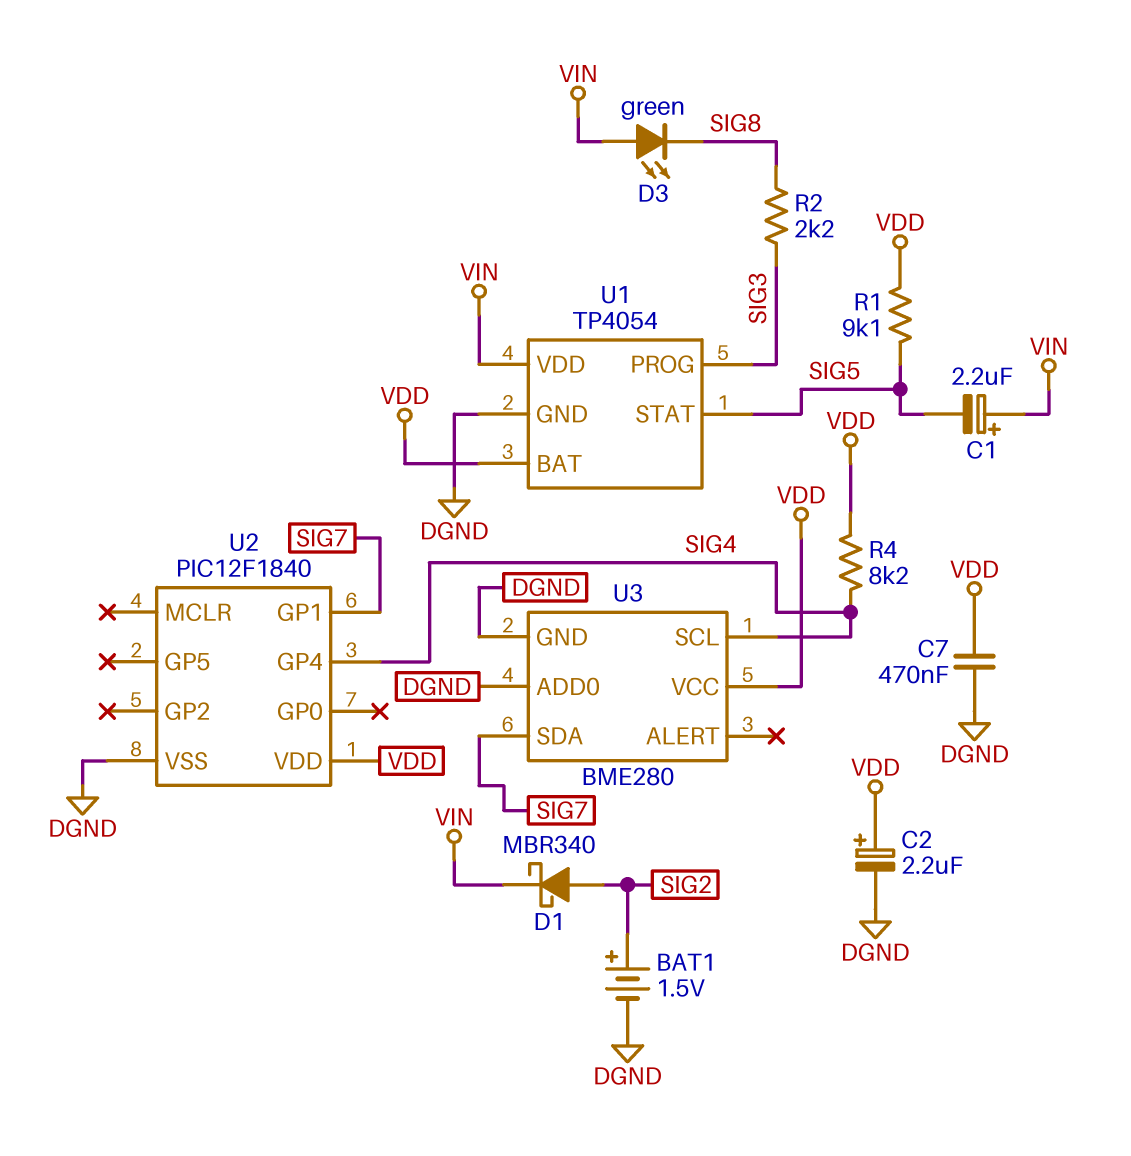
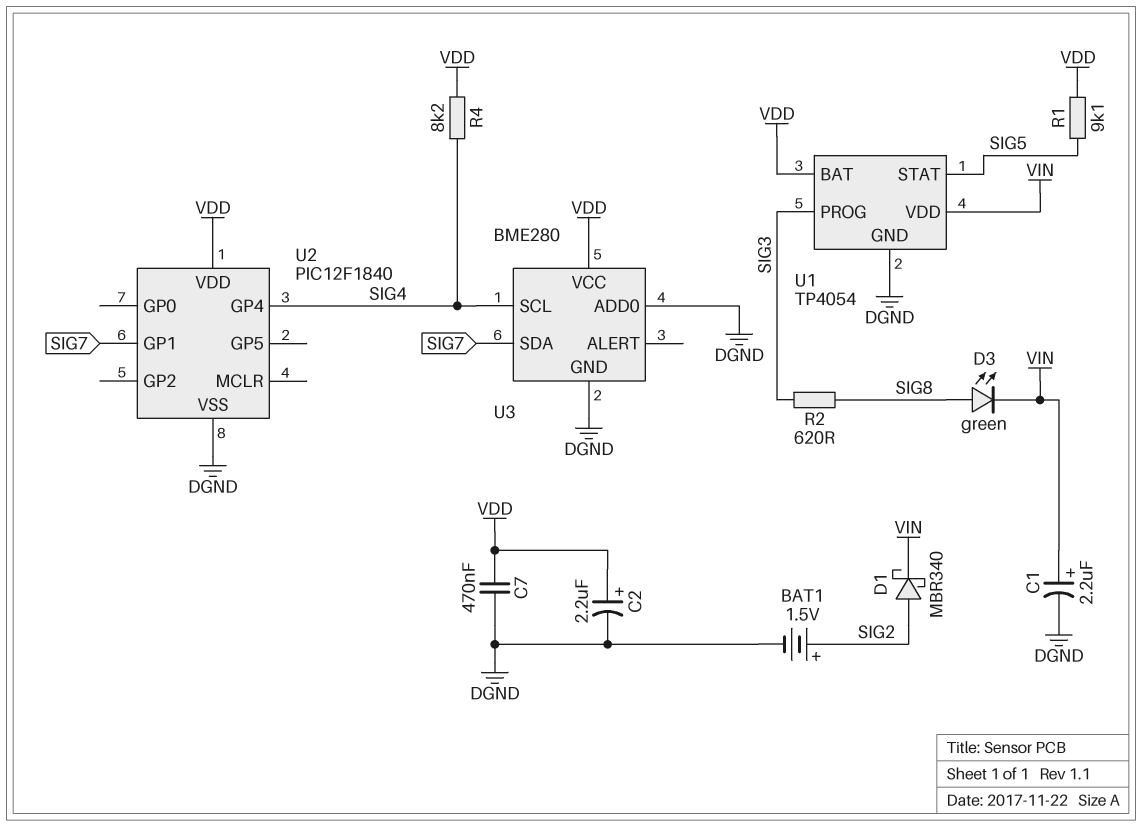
C1: 2.2uF (plus VIN, minus SIG5) -> 2.2uF (plus VIN, minus DGND)
D3: LED green (A VIN, K SIG8) -> LED green (A SIG8, K VIN)
R2: 2.2k (SIG3, SIG8) -> 620 (SIG3, SIG8)

